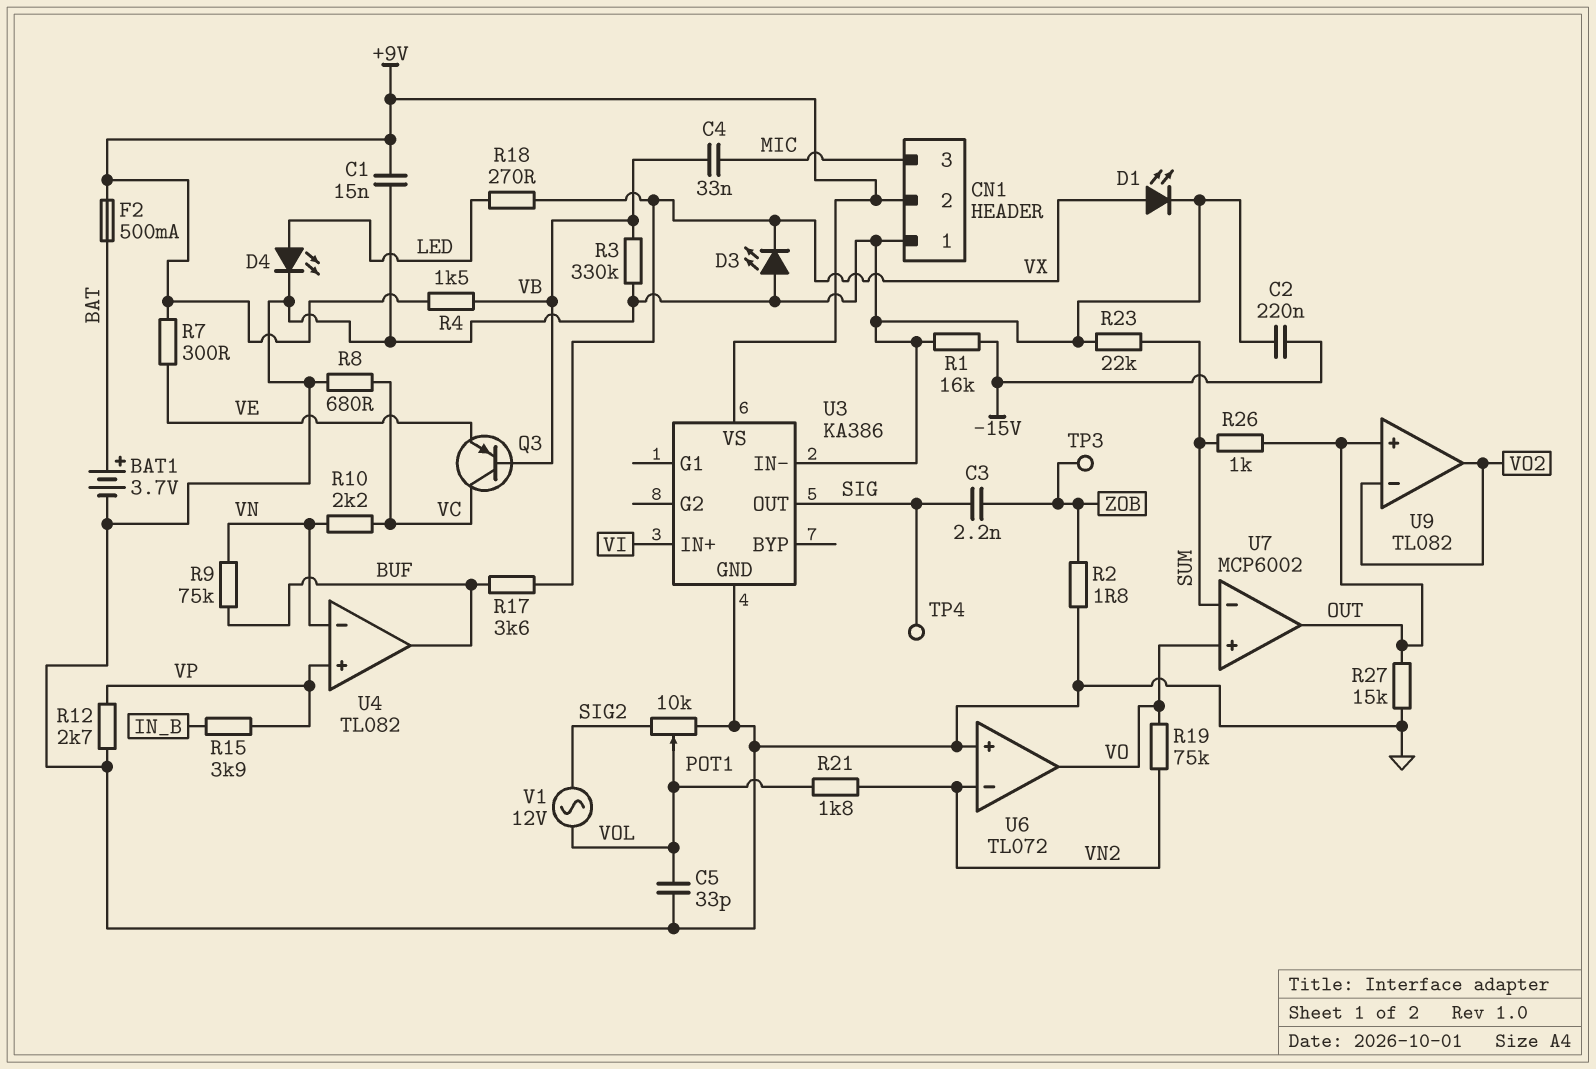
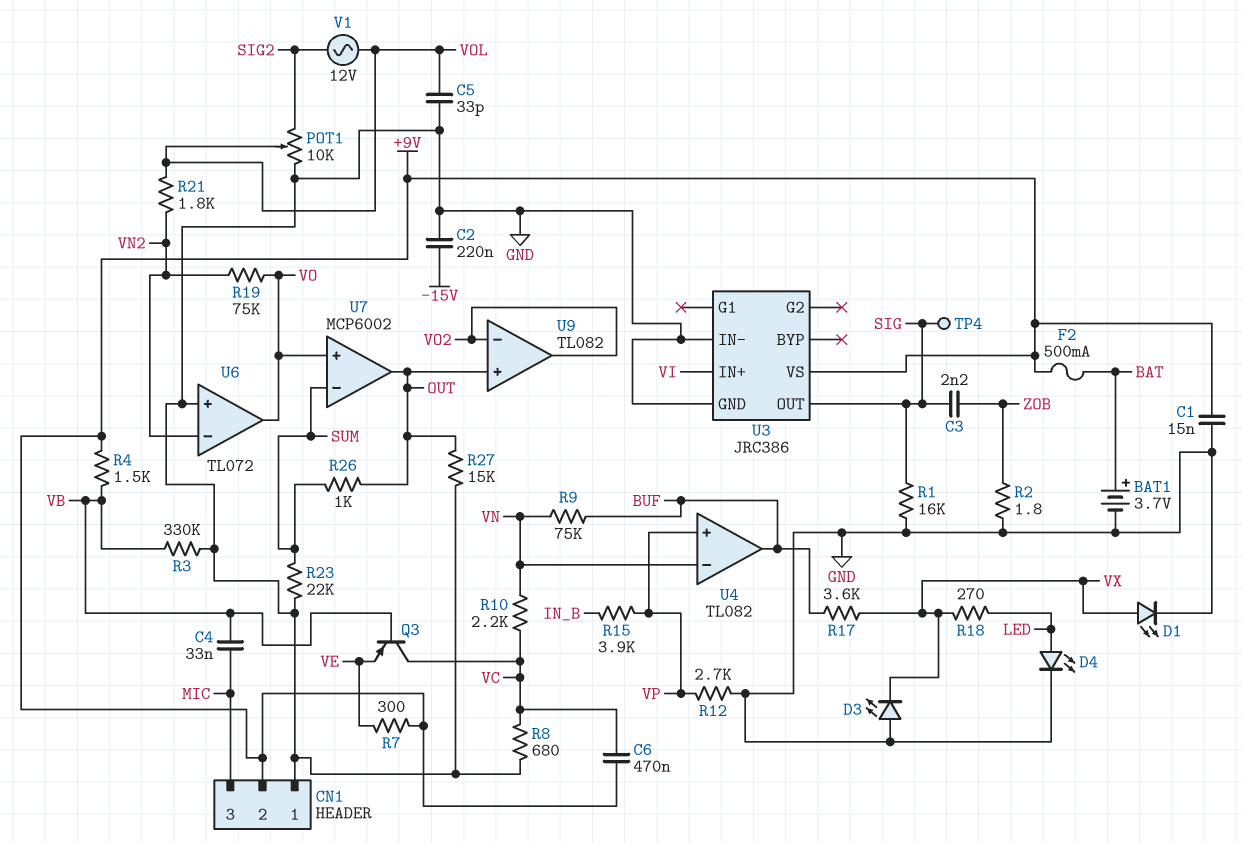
C6: none -> 470nF (+9V, VC)
R1: 16k (-15V, GND) -> 16k (GND, SIG)
TP3: test point (ZOB) -> none
U3: KA386 -> JRC386

